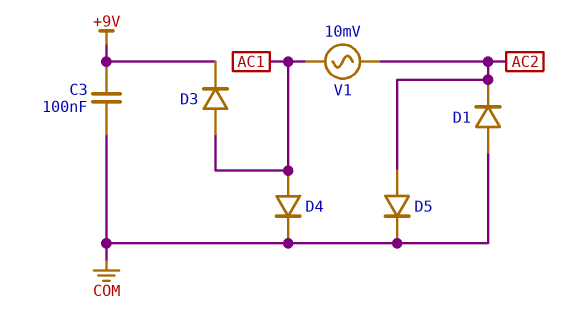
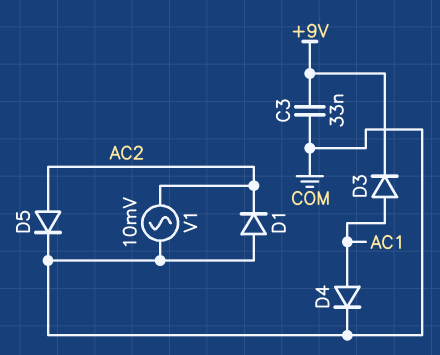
C3: 100nF (+9V, COM) -> 33nF (+9V, COM)
V1: AC 10mV (AC1, AC2) -> AC 10mV (AC2, COM)

